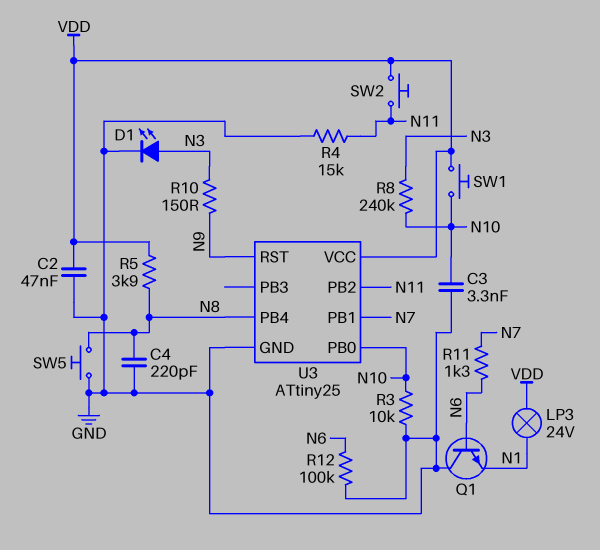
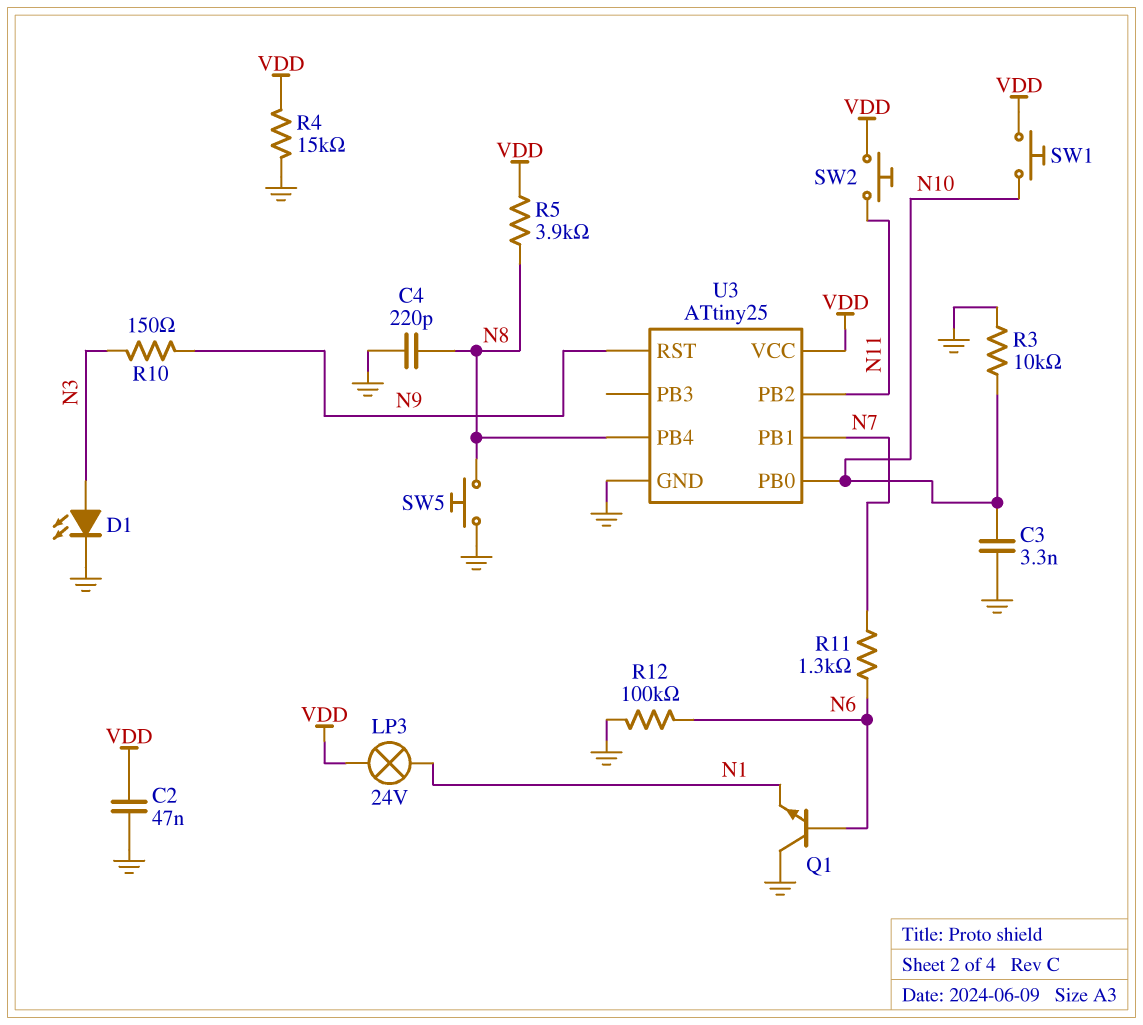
R4: 15k (GND, N11) -> 15k (GND, VDD)
R8: 240k (N3, N10) -> none

